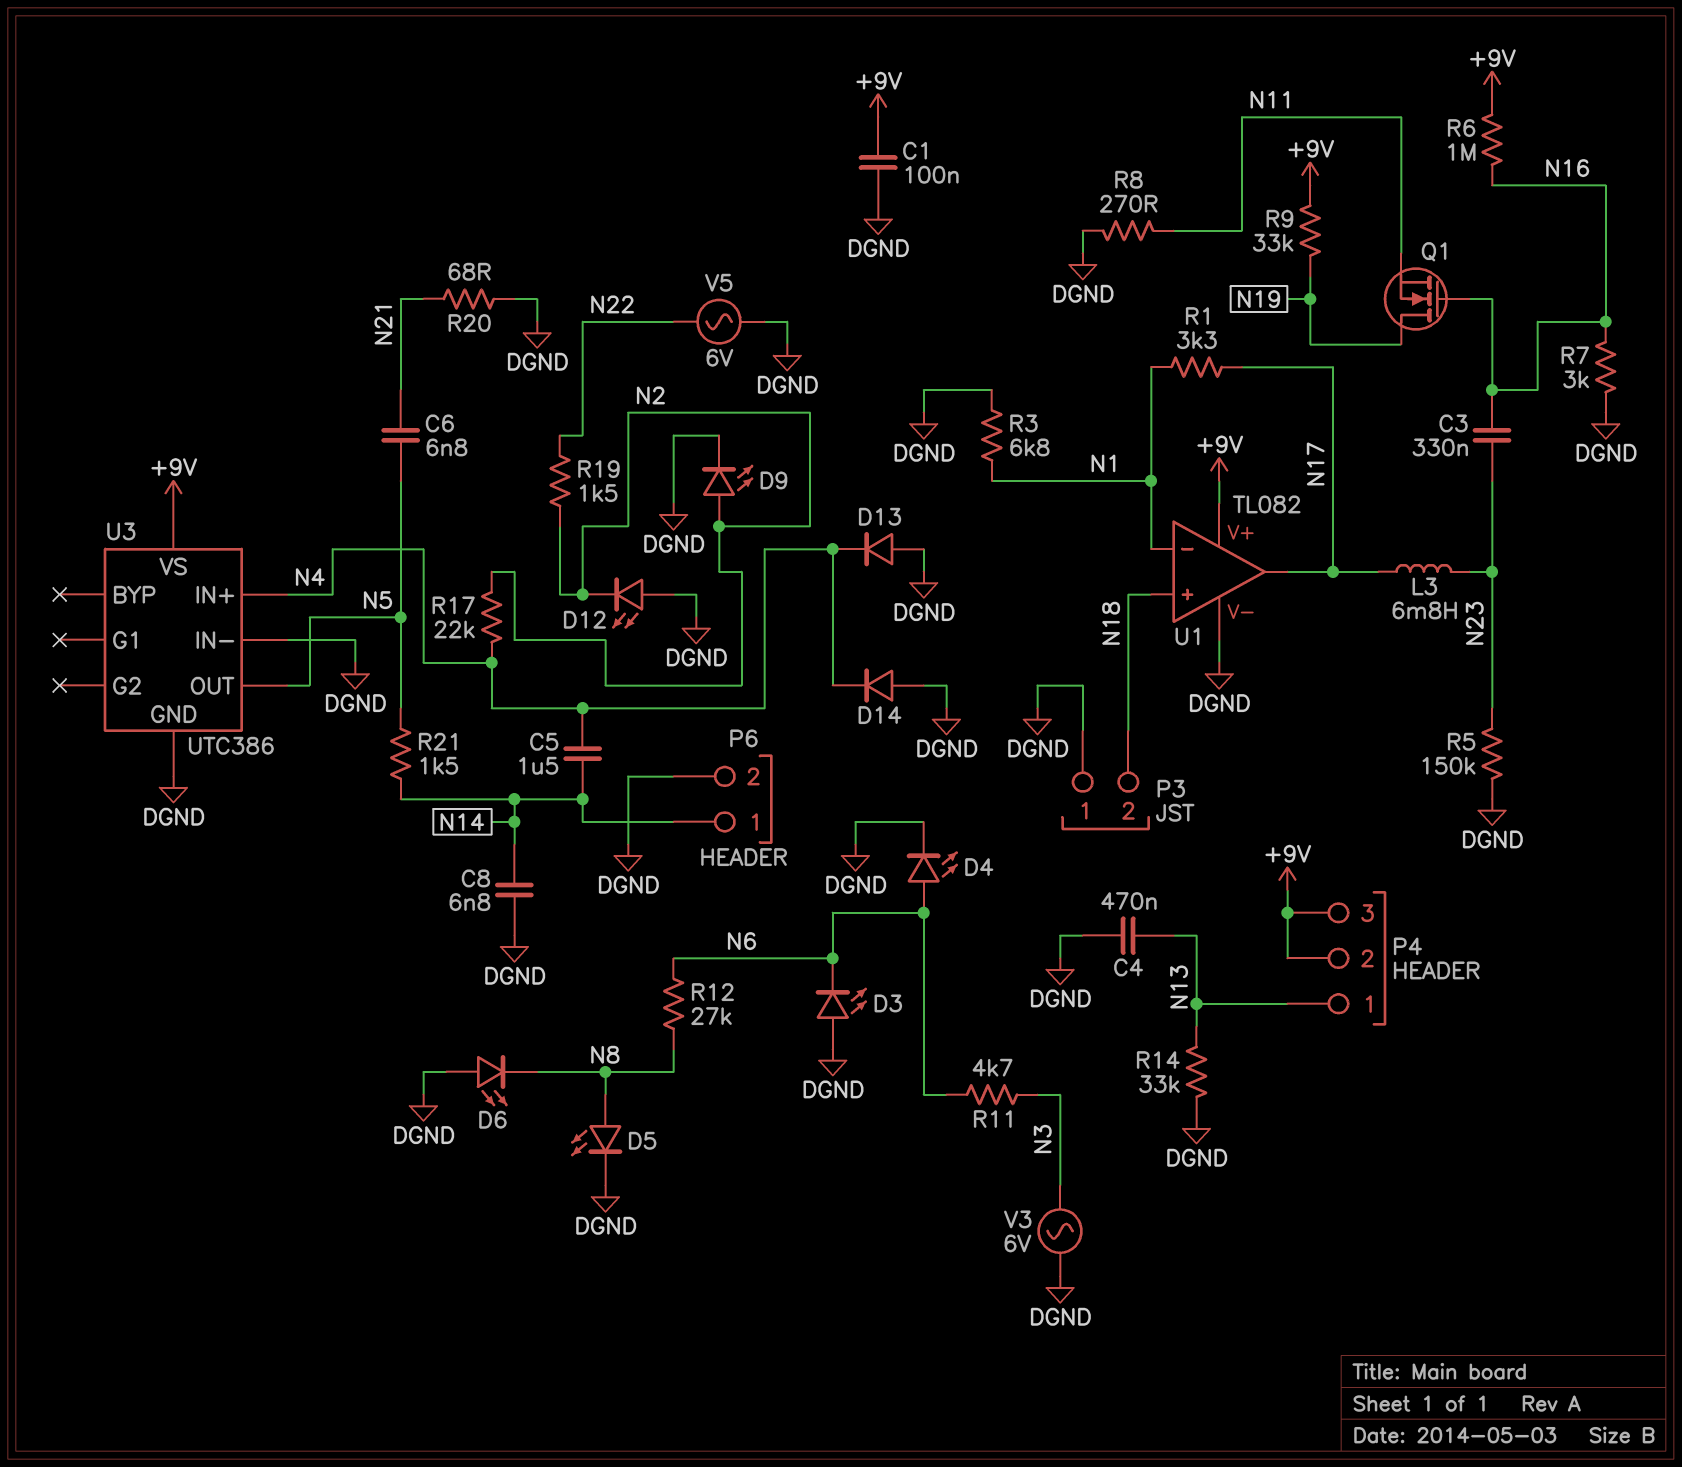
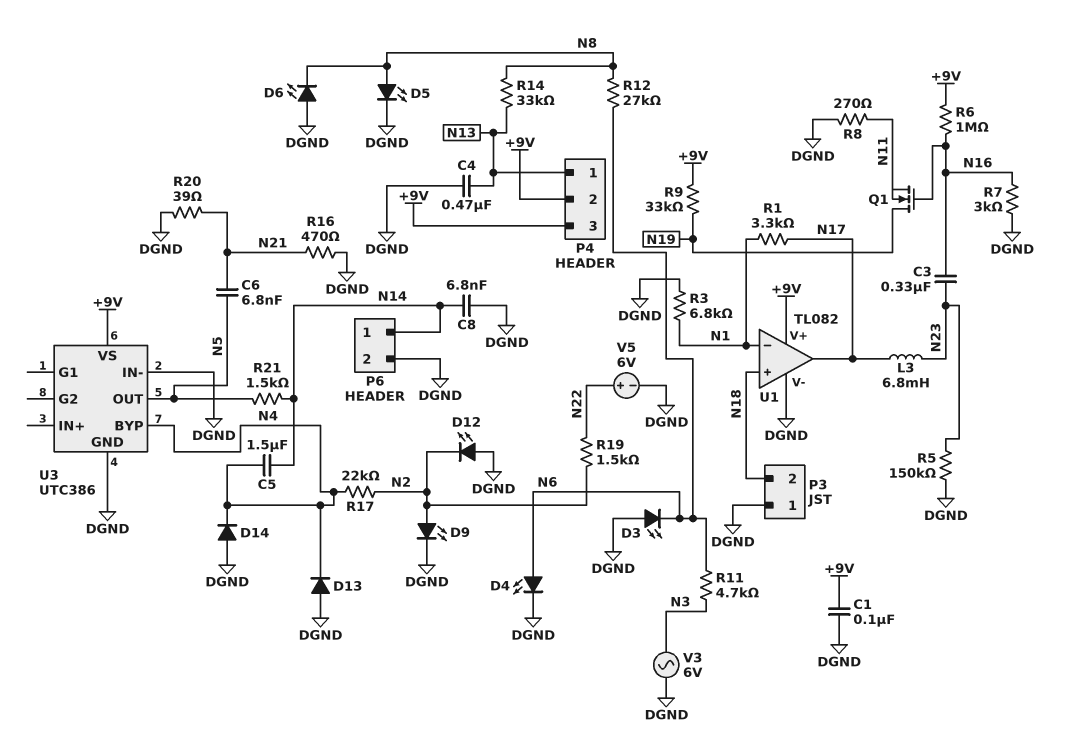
R14: 33k (DGND, N13) -> 33k (N8, N13)
R16: none -> 470 (DGND, N21)
R20: 68 (DGND, N21) -> 39 (DGND, N21)
U3 pin BYP: none -> N4
U3 pin IN+: N4 -> none
V5: AC 6V (DGND, N22) -> 6V (plus N22, minus DGND)

